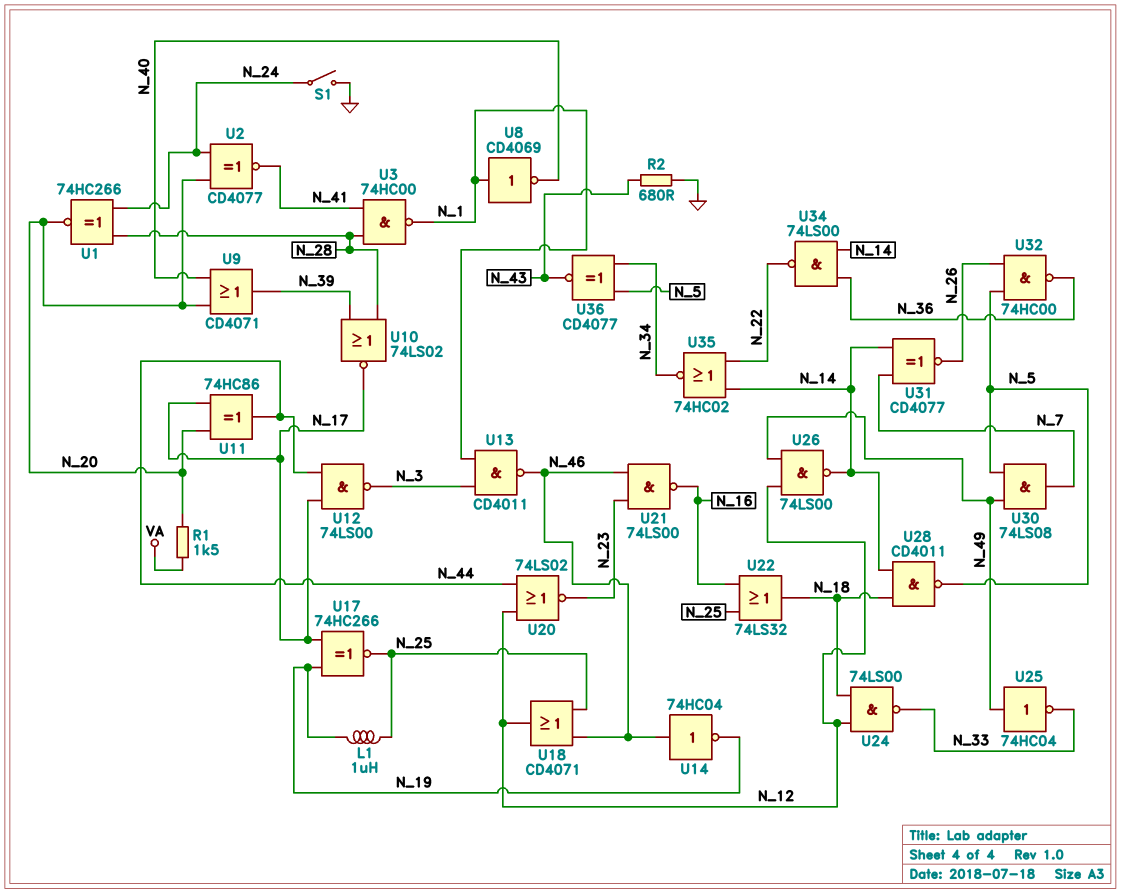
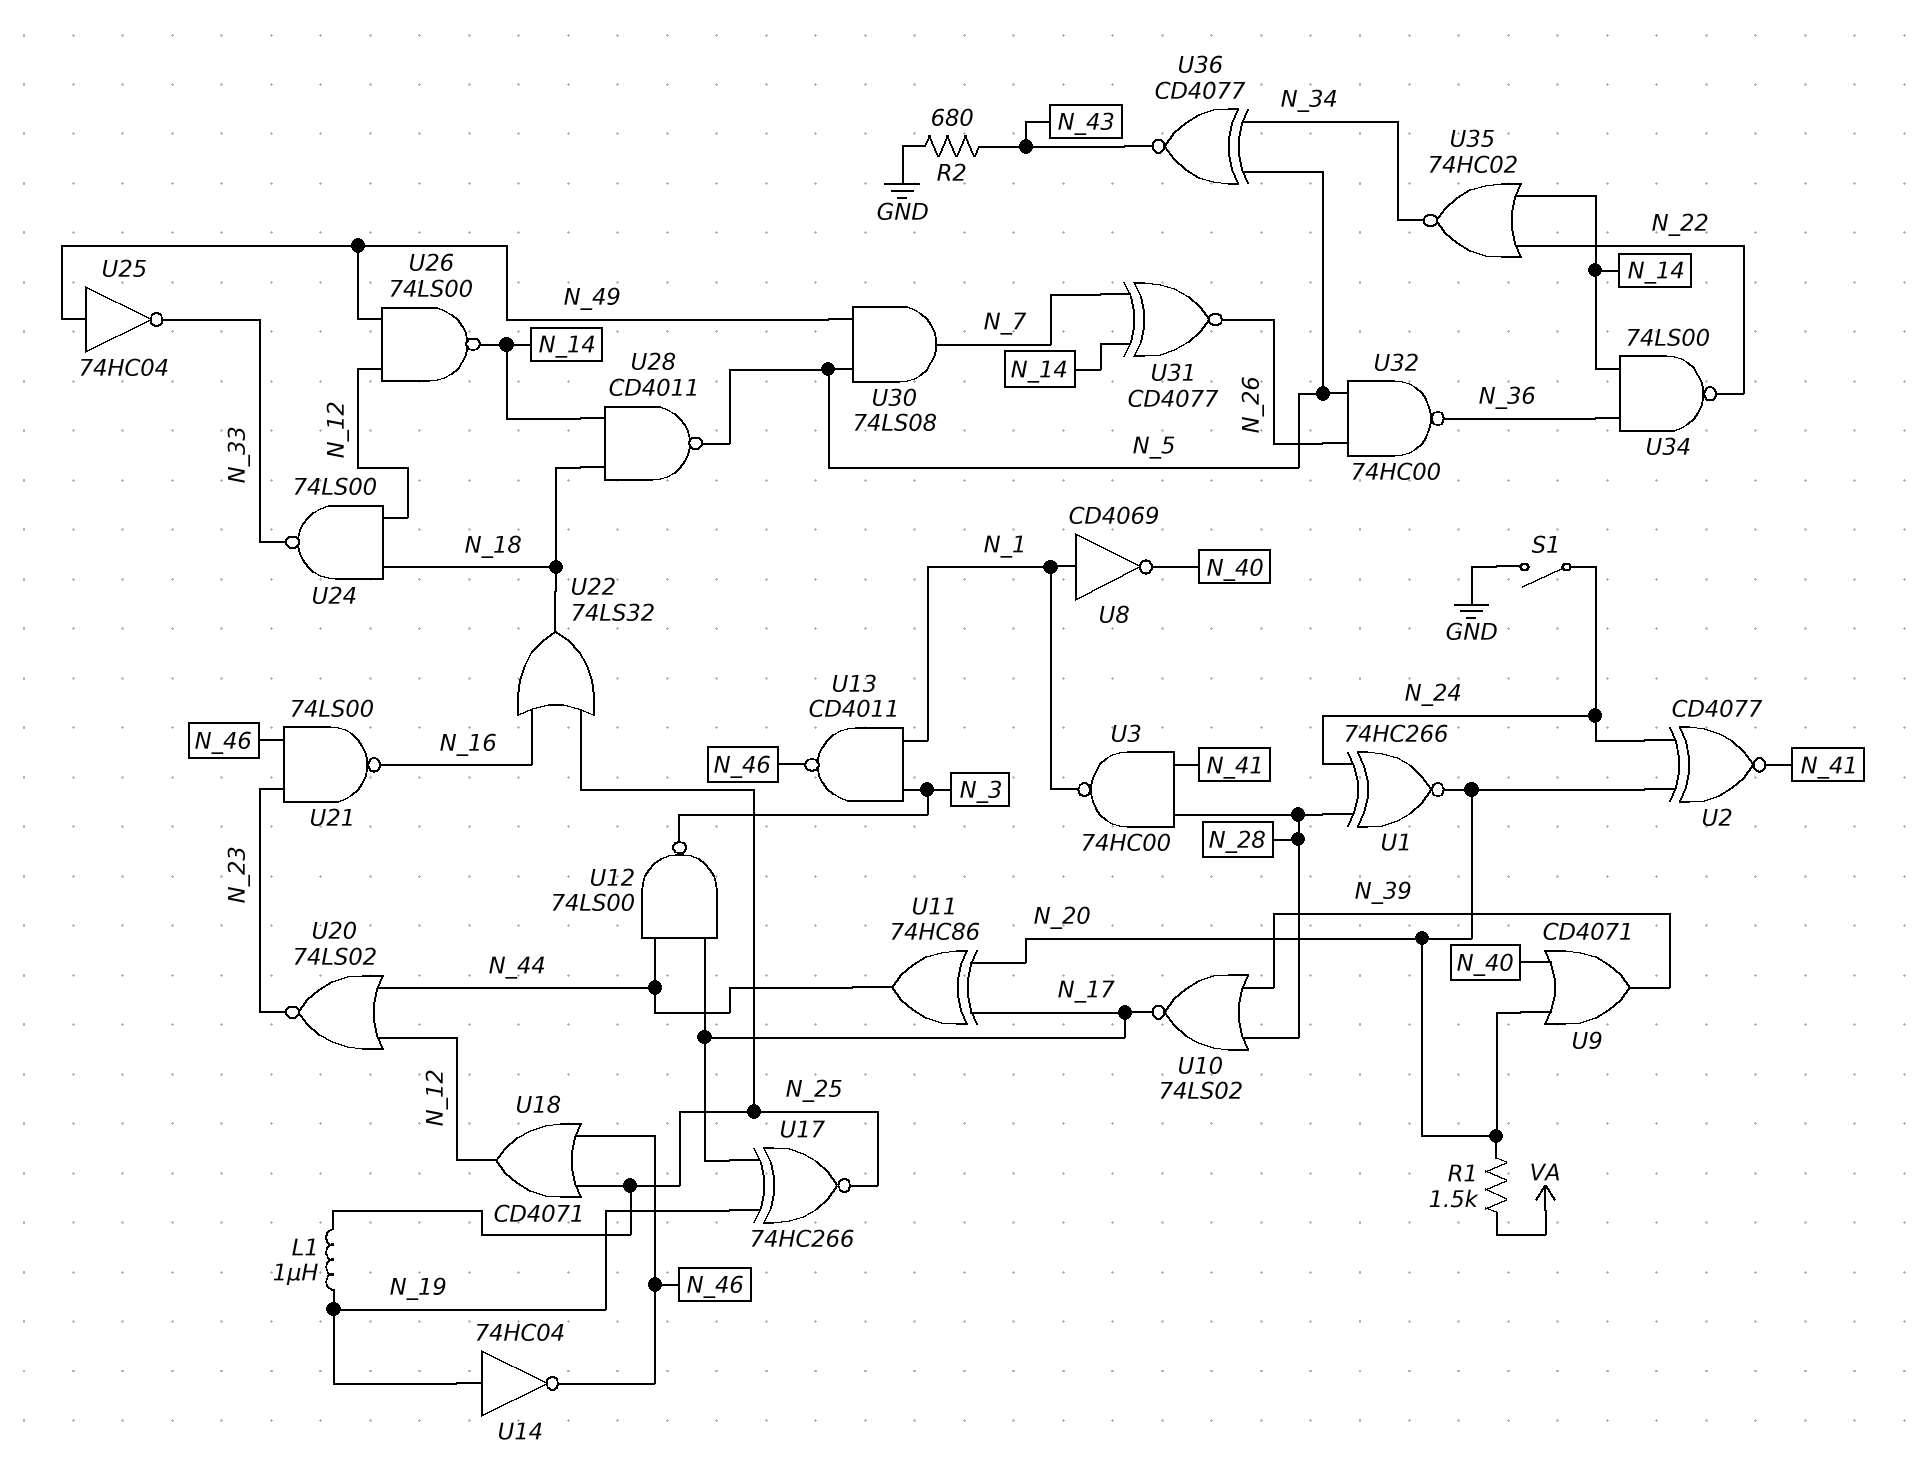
U14: NOT 74HC04 (in N_46, out N_19) -> NOT 74HC04 (in N_19, out N_46)

